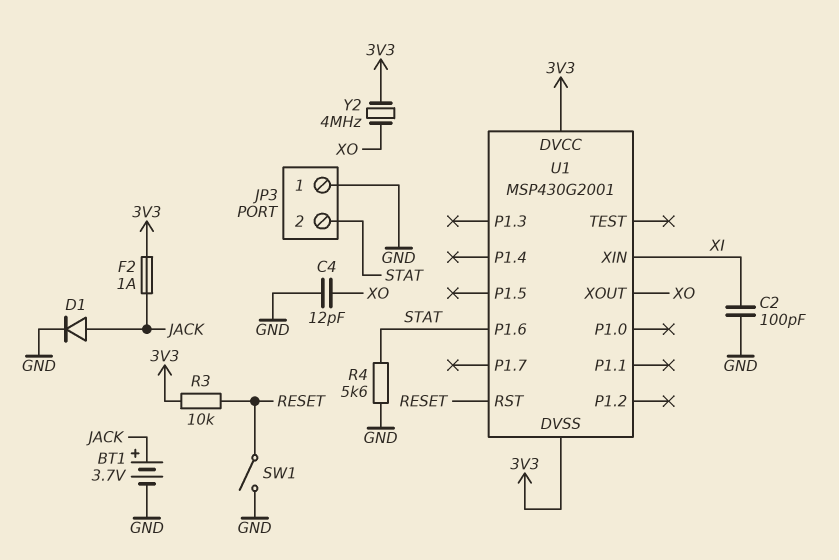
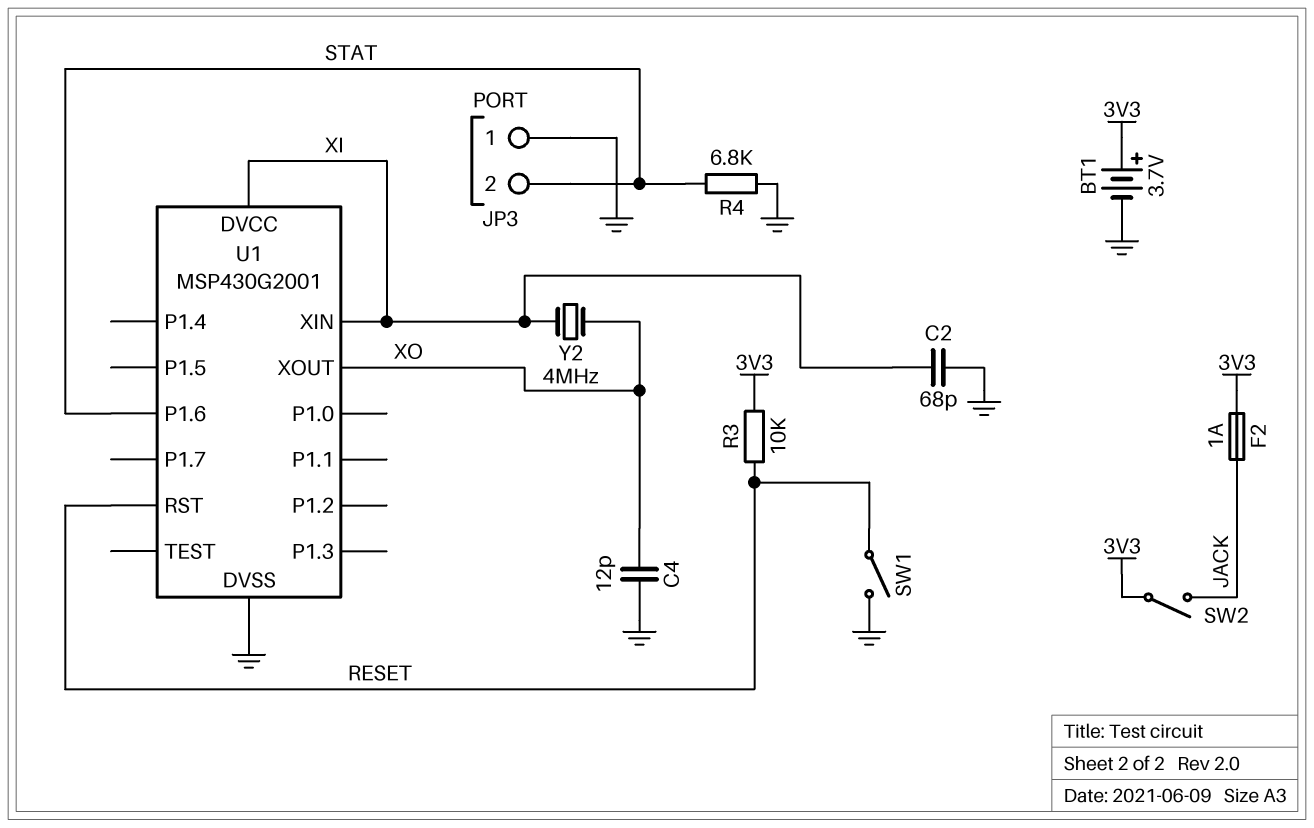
BT1: 3.7V (plus JACK, minus GND) -> 3.7V (plus 3V3, minus GND)
C2: 100pF (GND, XI) -> 68pF (GND, XI)
D1: diode (A JACK, K GND) -> none
R4: 5.6k (GND, STAT) -> 6.8k (GND, STAT)
SW2: none -> switch (3V3, JACK)
U1 pin DVCC: 3V3 -> XI
U1 pin DVSS: 3V3 -> GND
Y2: 4MHz (3V3, XO) -> 4MHz (XI, XO)

